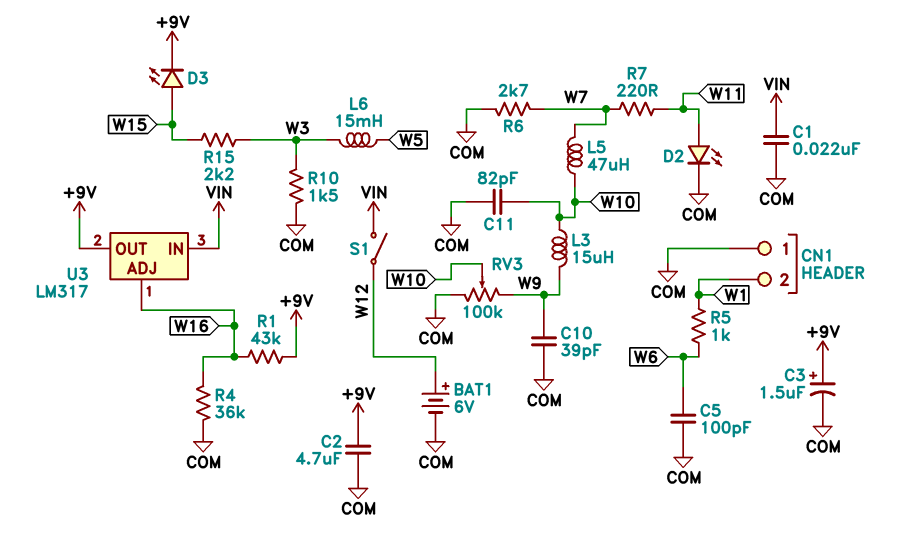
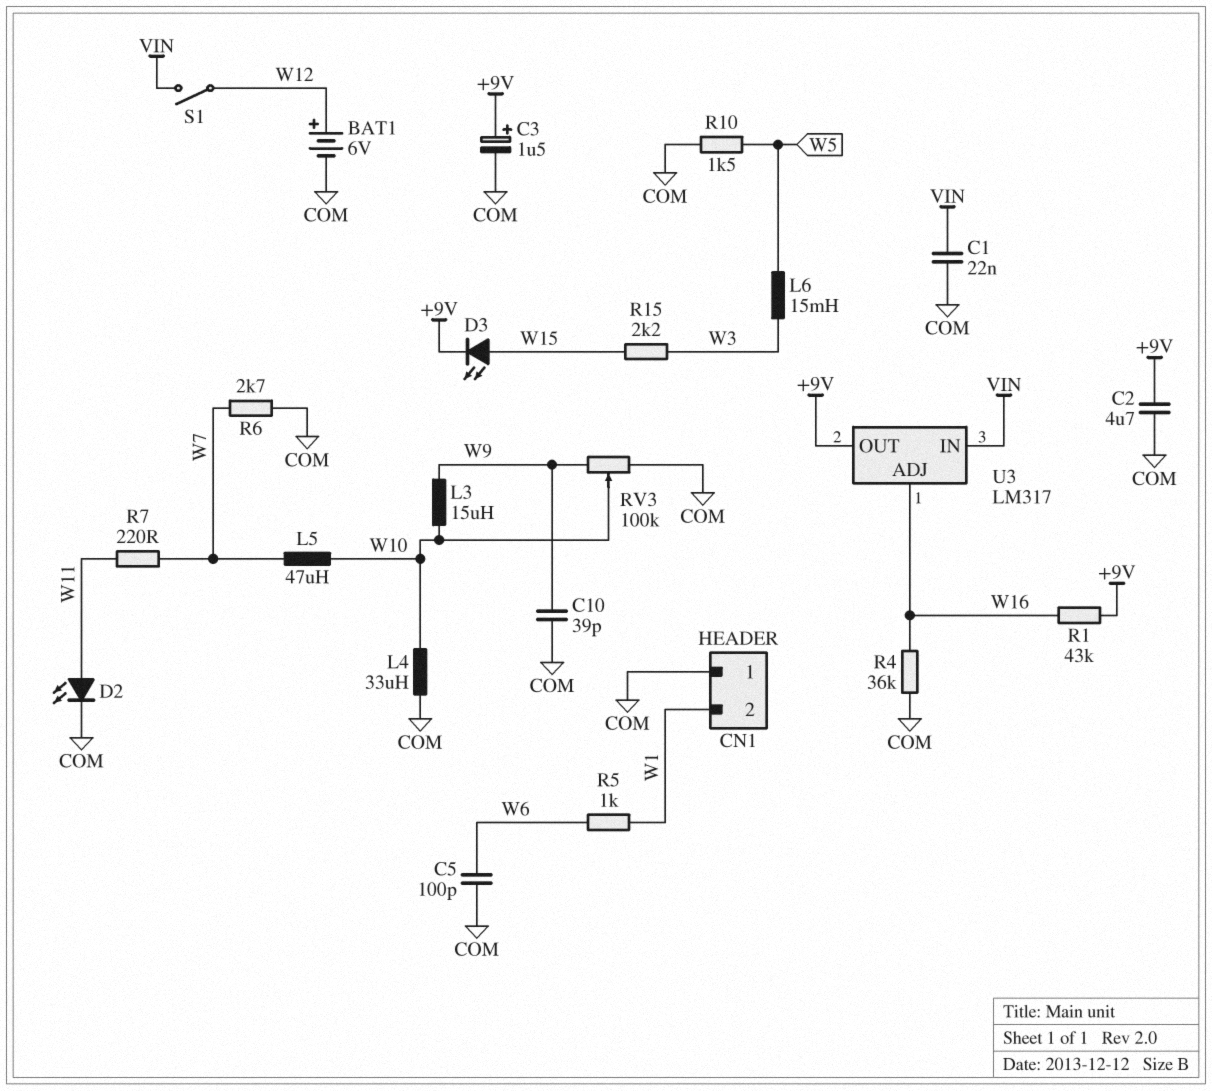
C11: 82pF (COM, W10) -> none
L4: none -> 33uH (COM, W10)
R10: 1.5k (COM, W3) -> 1.5k (COM, W5)

